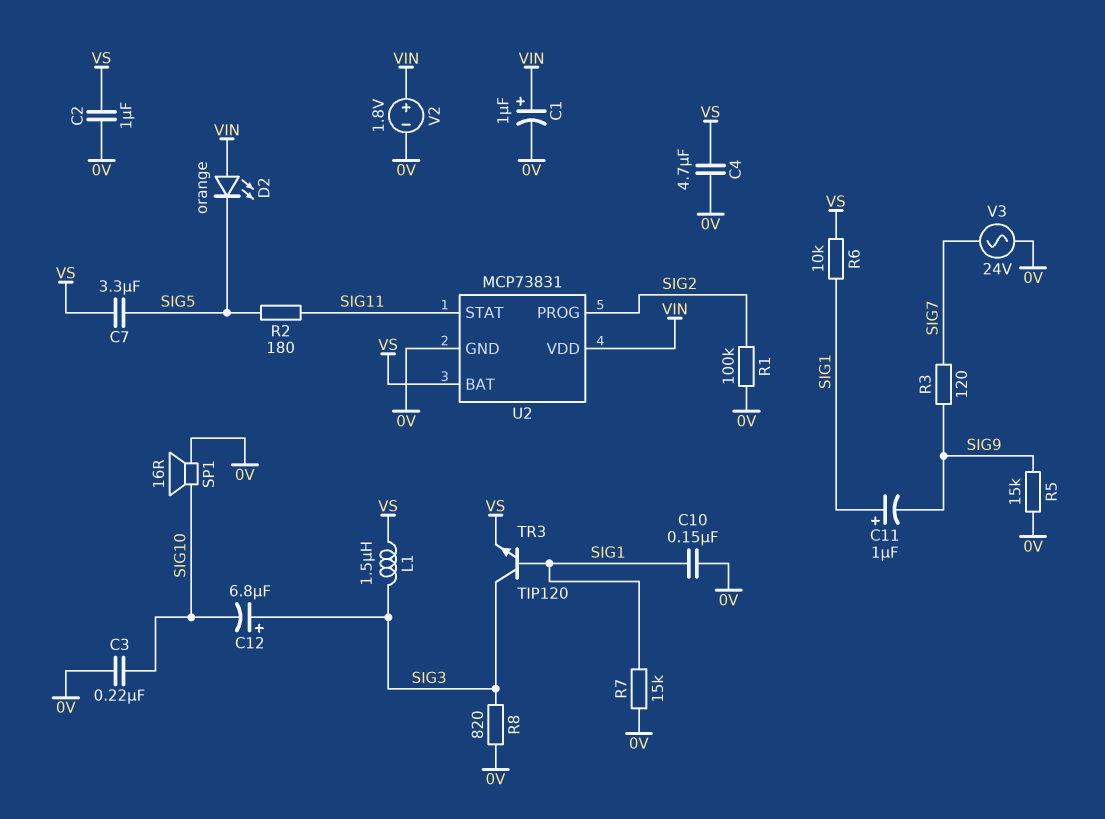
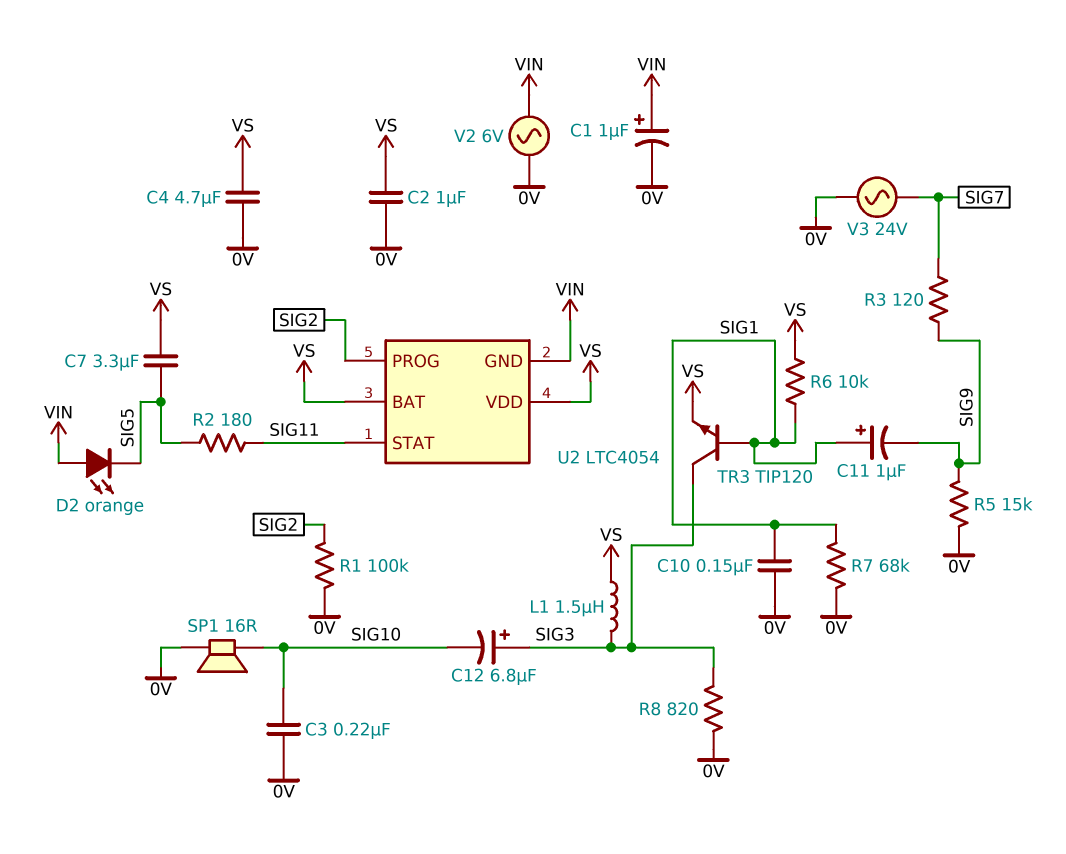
R7: 15k (0V, SIG1) -> 68k (0V, SIG1)
U2: MCP73831 -> LTC4054
U2 pin GND: 0V -> VIN
U2 pin VDD: VIN -> VS
V2: 1.8V (plus VIN, minus 0V) -> AC 6V (0V, VIN)

